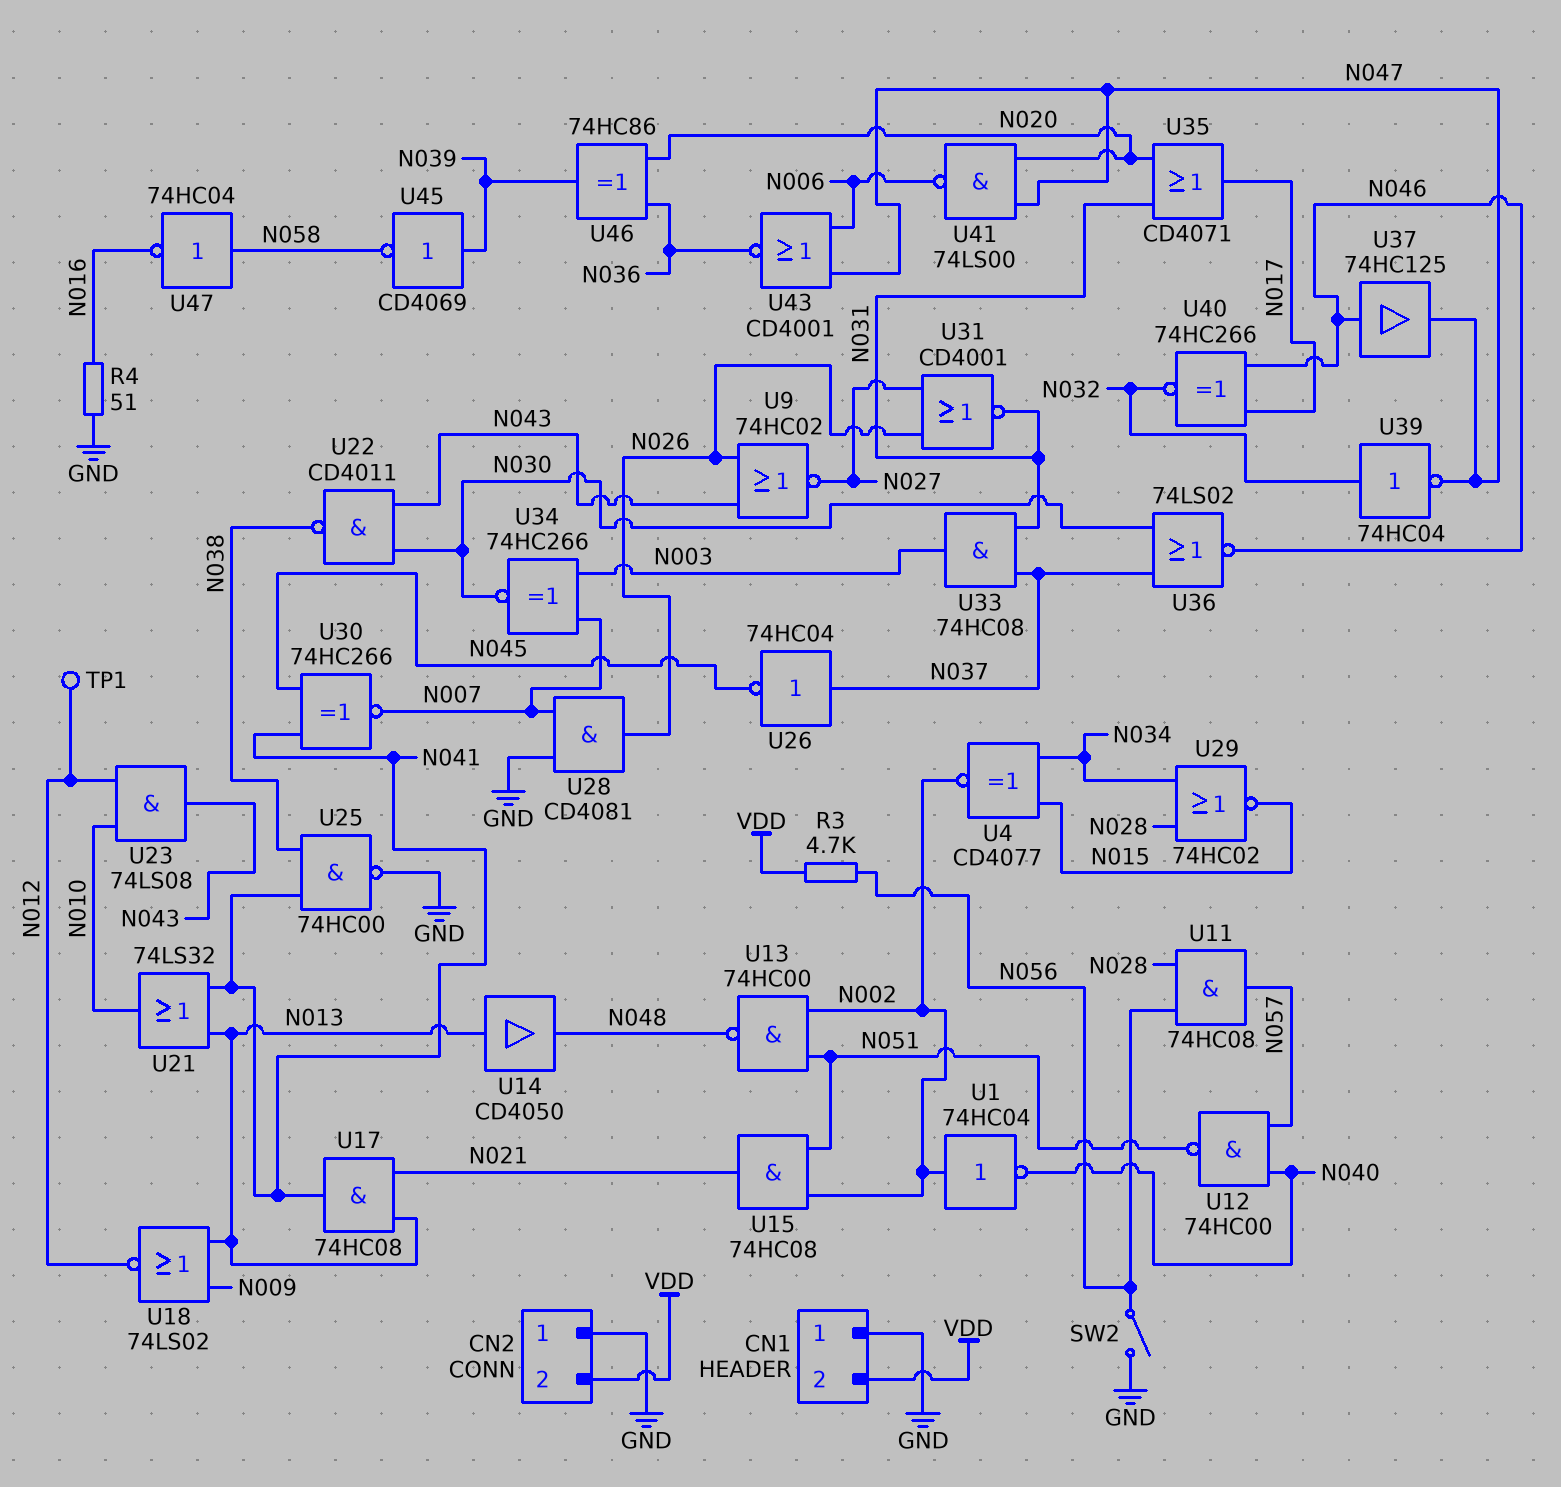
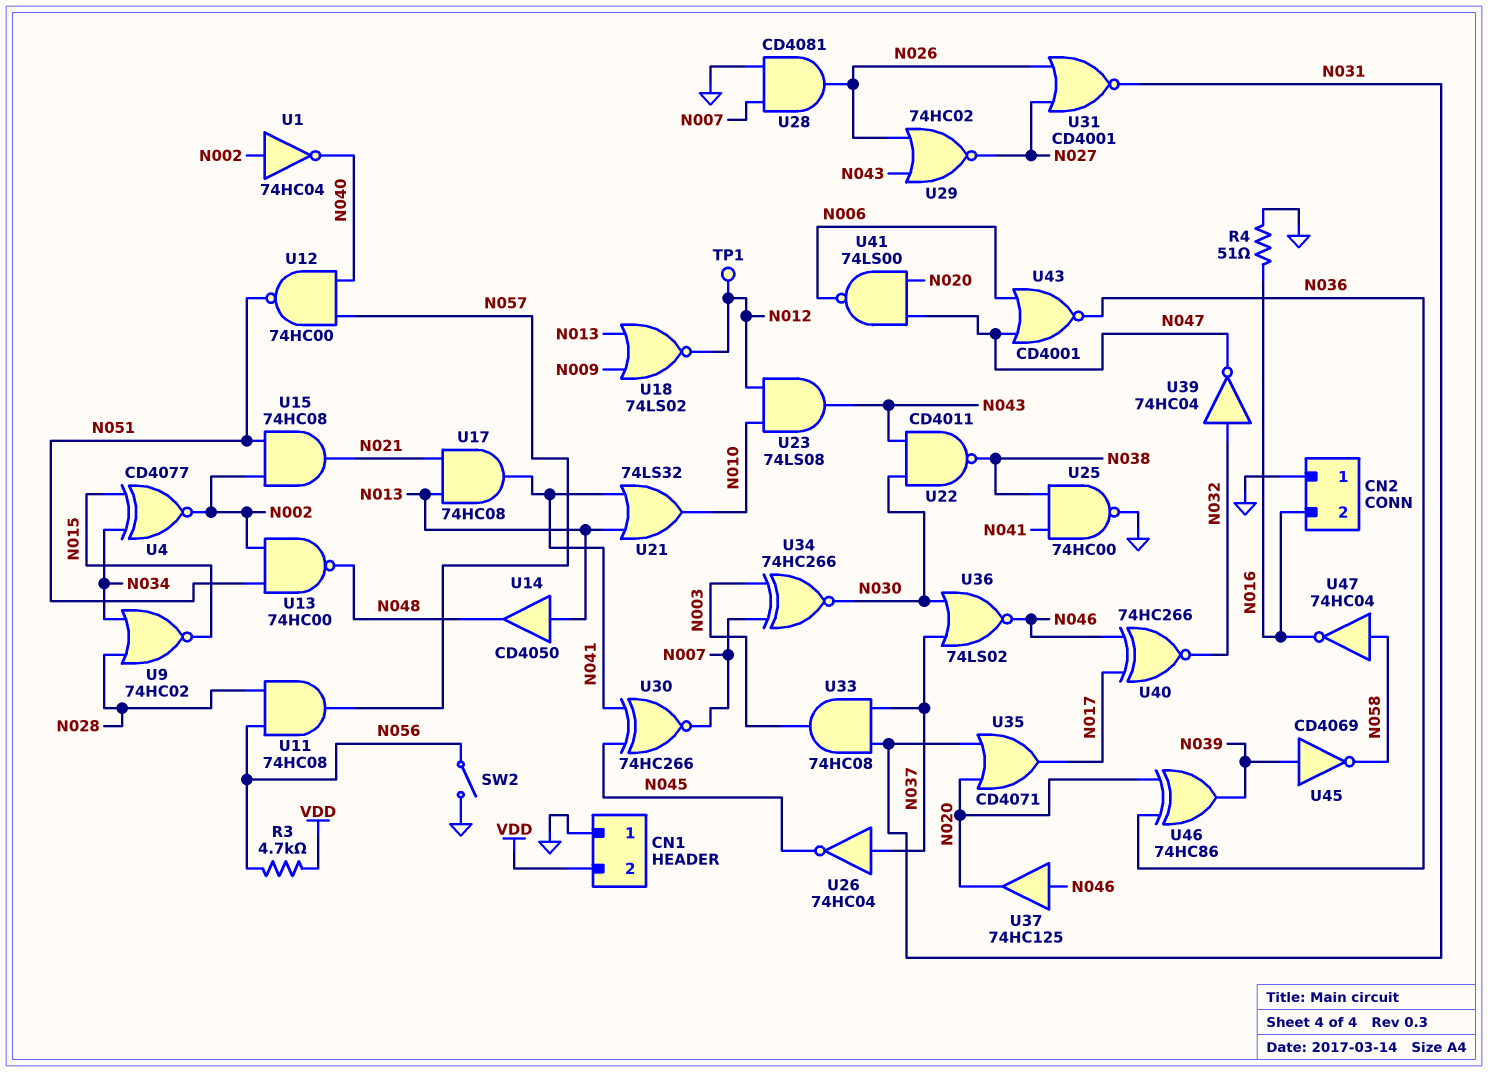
CN2 pin 2: VDD -> N016
U9: NOR 74HC02 (in N026, in N043, out N027) -> NOR 74HC02 (in N028, in N034, out N015)
U29: NOR 74HC02 (in N028, in N034, out N015) -> NOR 74HC02 (in N026, in N043, out N027)
U37: buffer 74HC125 (in N046, out N047) -> buffer 74HC125 (in N046, out N020)

